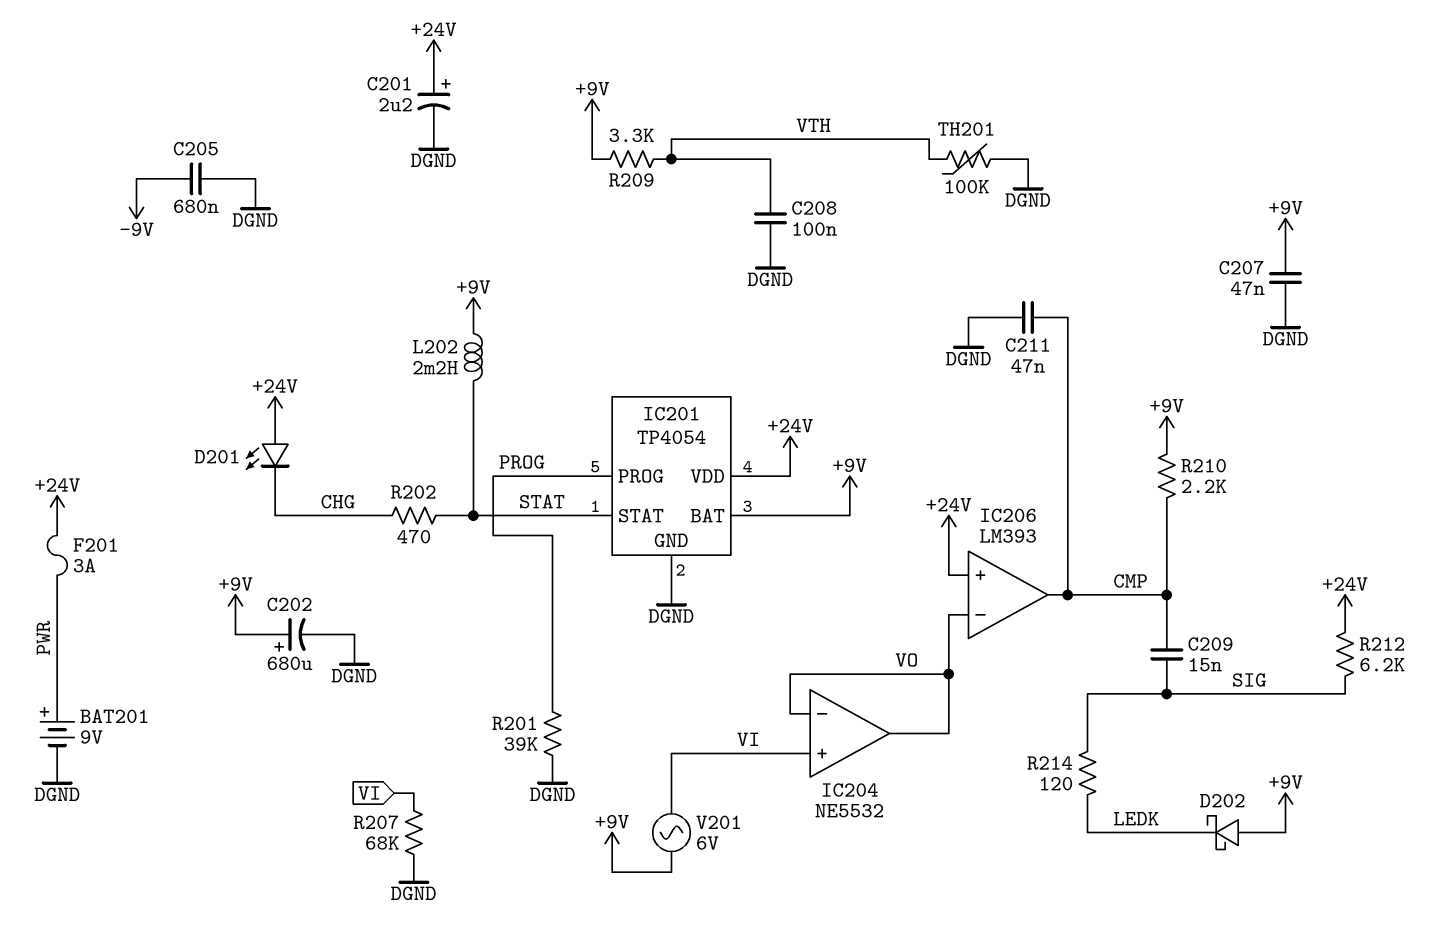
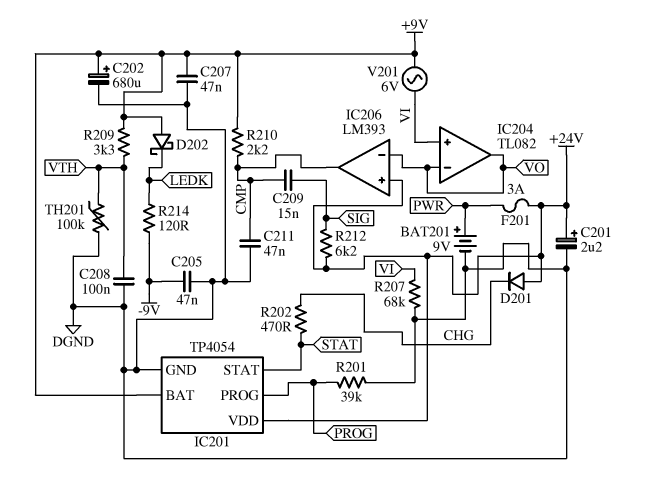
C205: 680nF (-9V, DGND) -> 47nF (-9V, DGND)
D201: LED (A +24V, K CHG) -> diode (A +24V, K CHG)
IC204: NE5532 -> TL082
L202: 2.2mH (+9V, STAT) -> none
R214: 120 (LEDK, SIG) -> 120 (-9V, LEDK)

